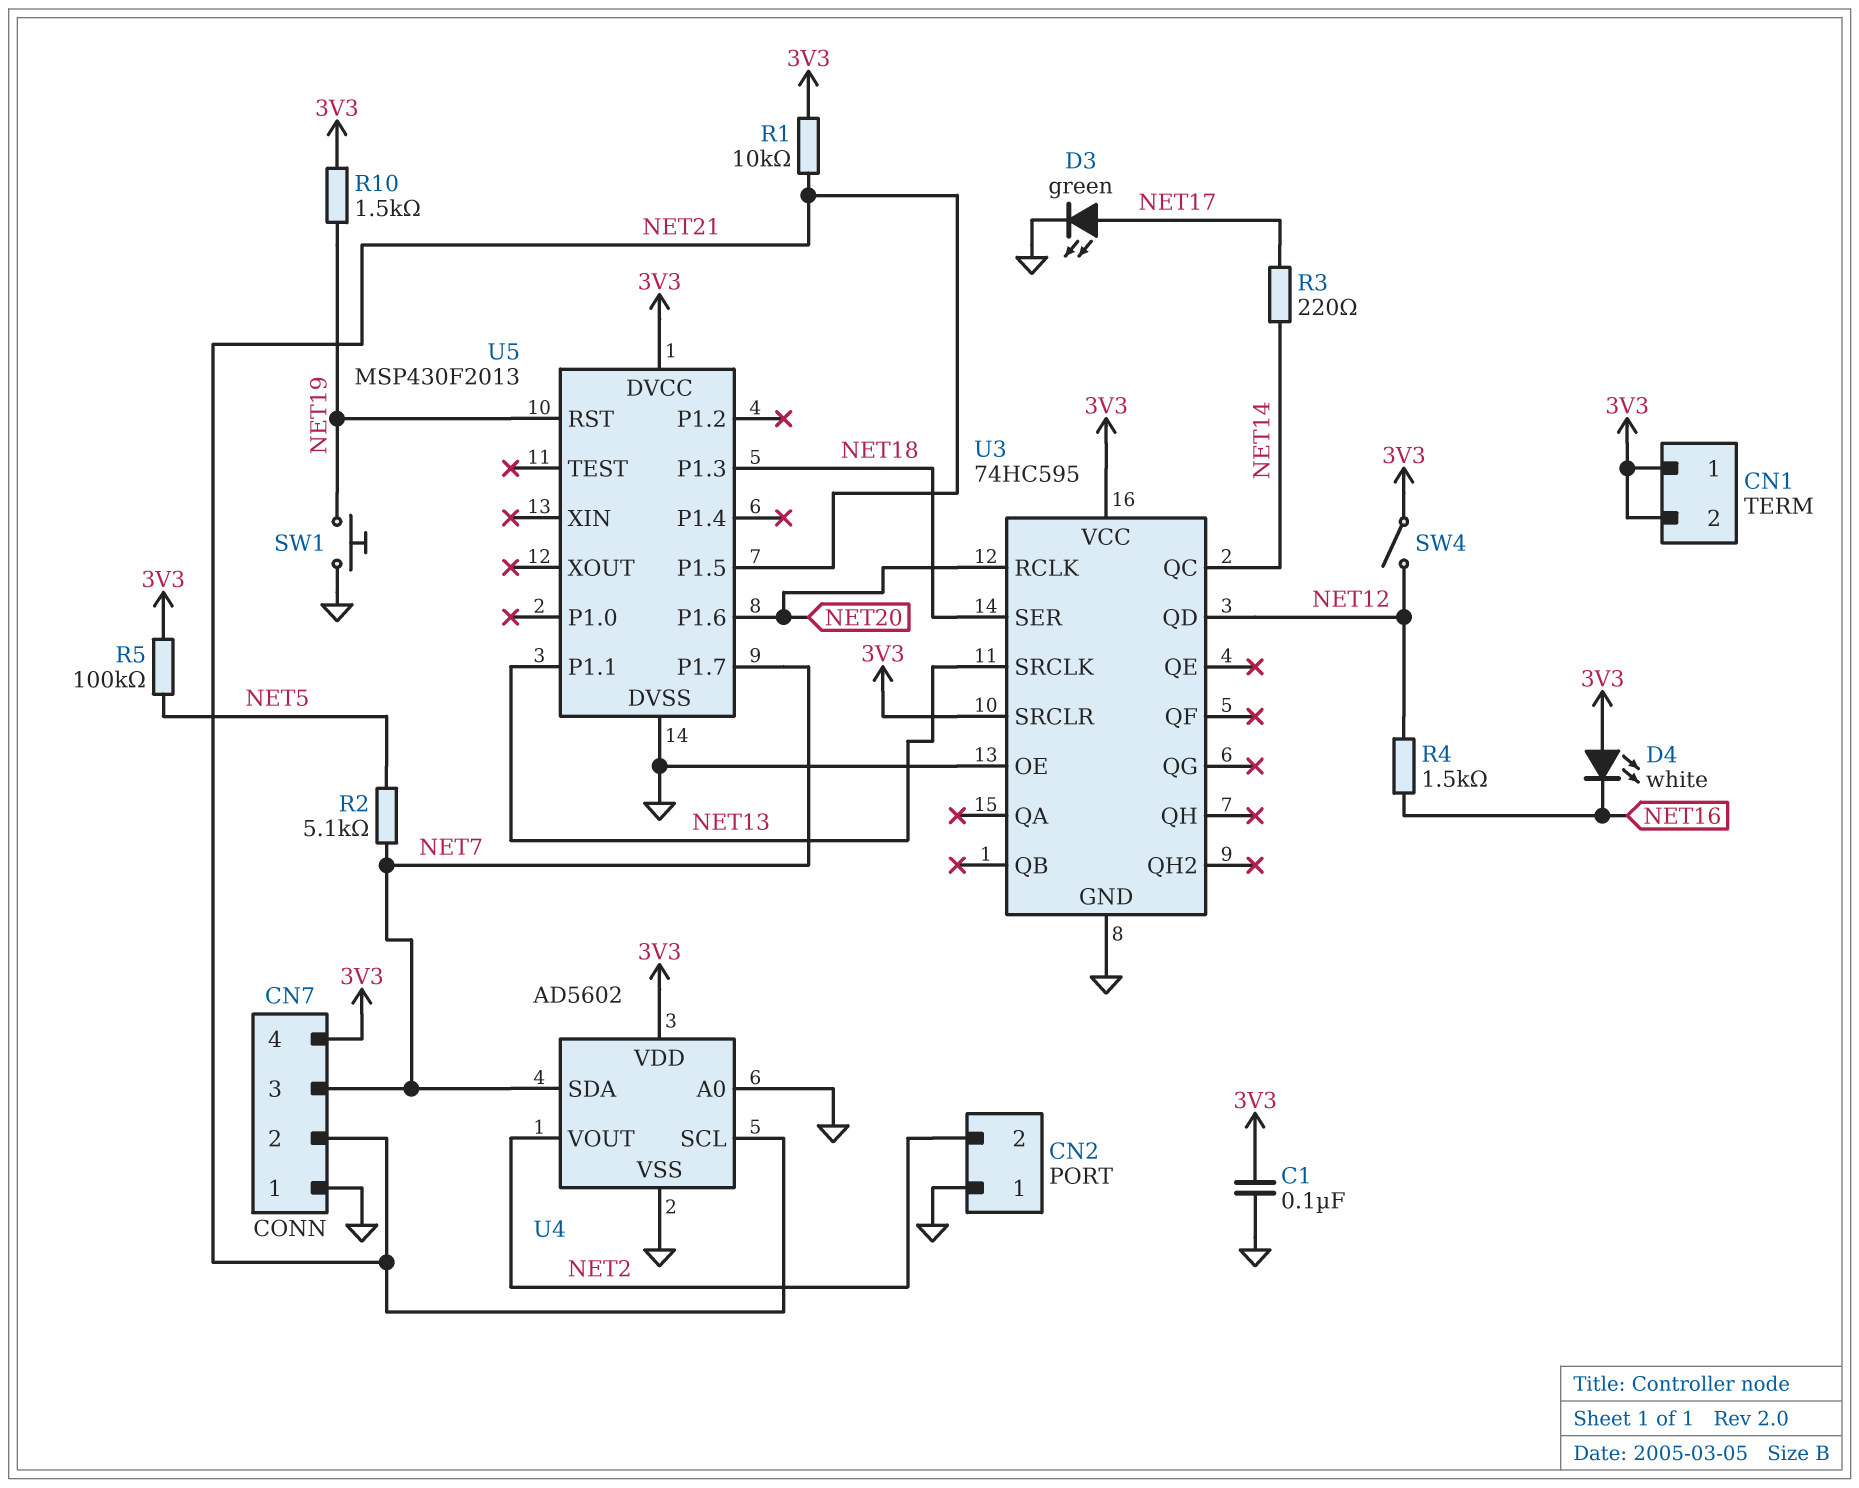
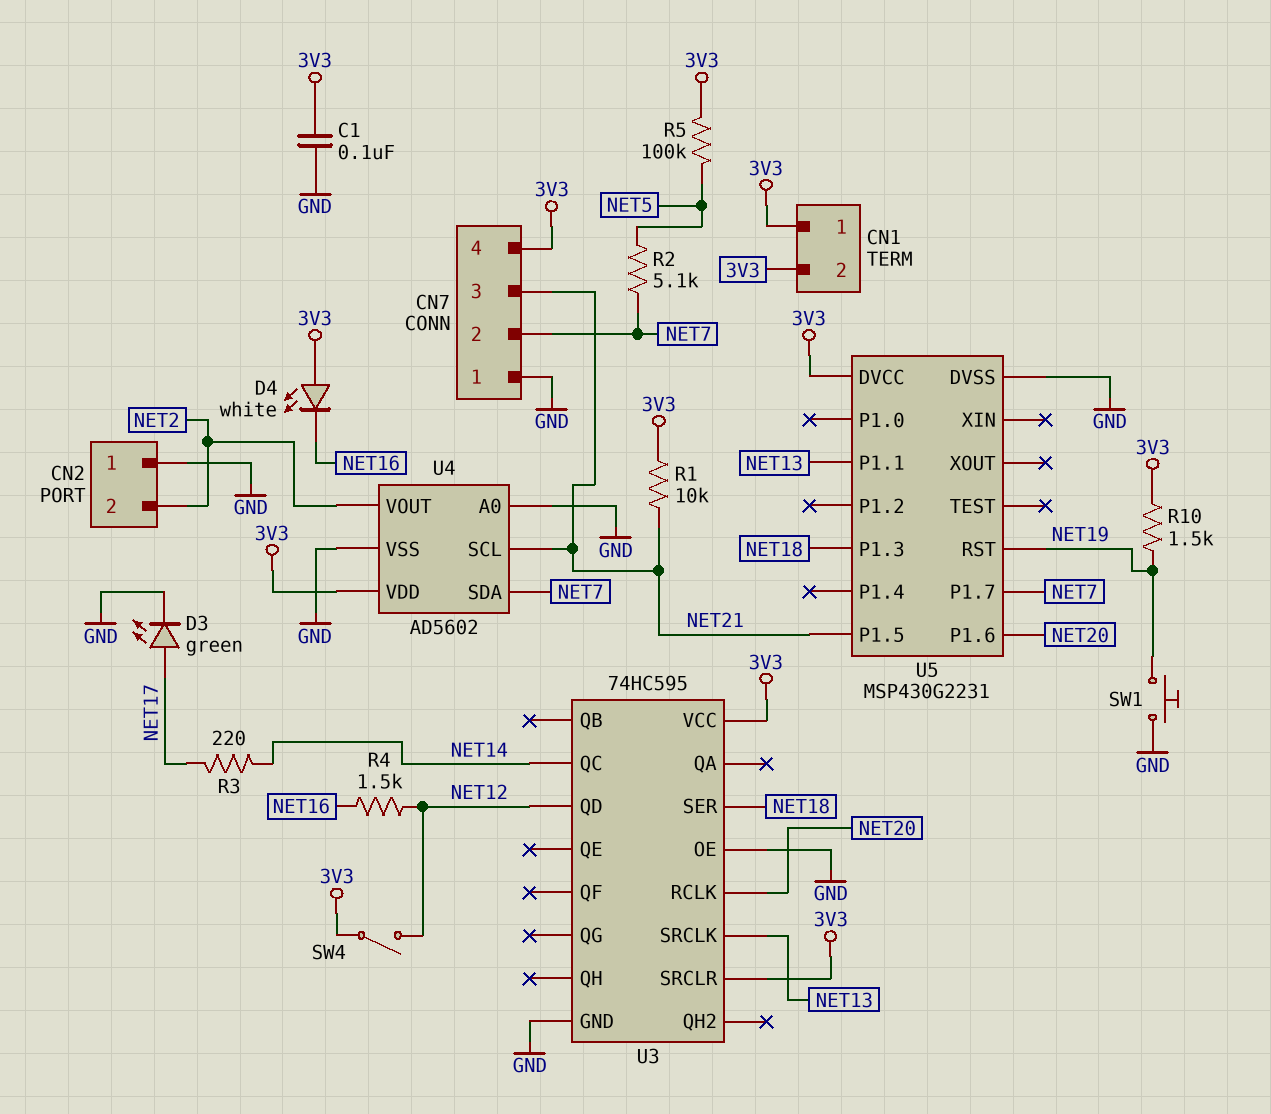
CN7 pin 2: NET21 -> NET7
CN7 pin 3: NET7 -> NET21
U5: MSP430F2013 -> MSP430G2231

